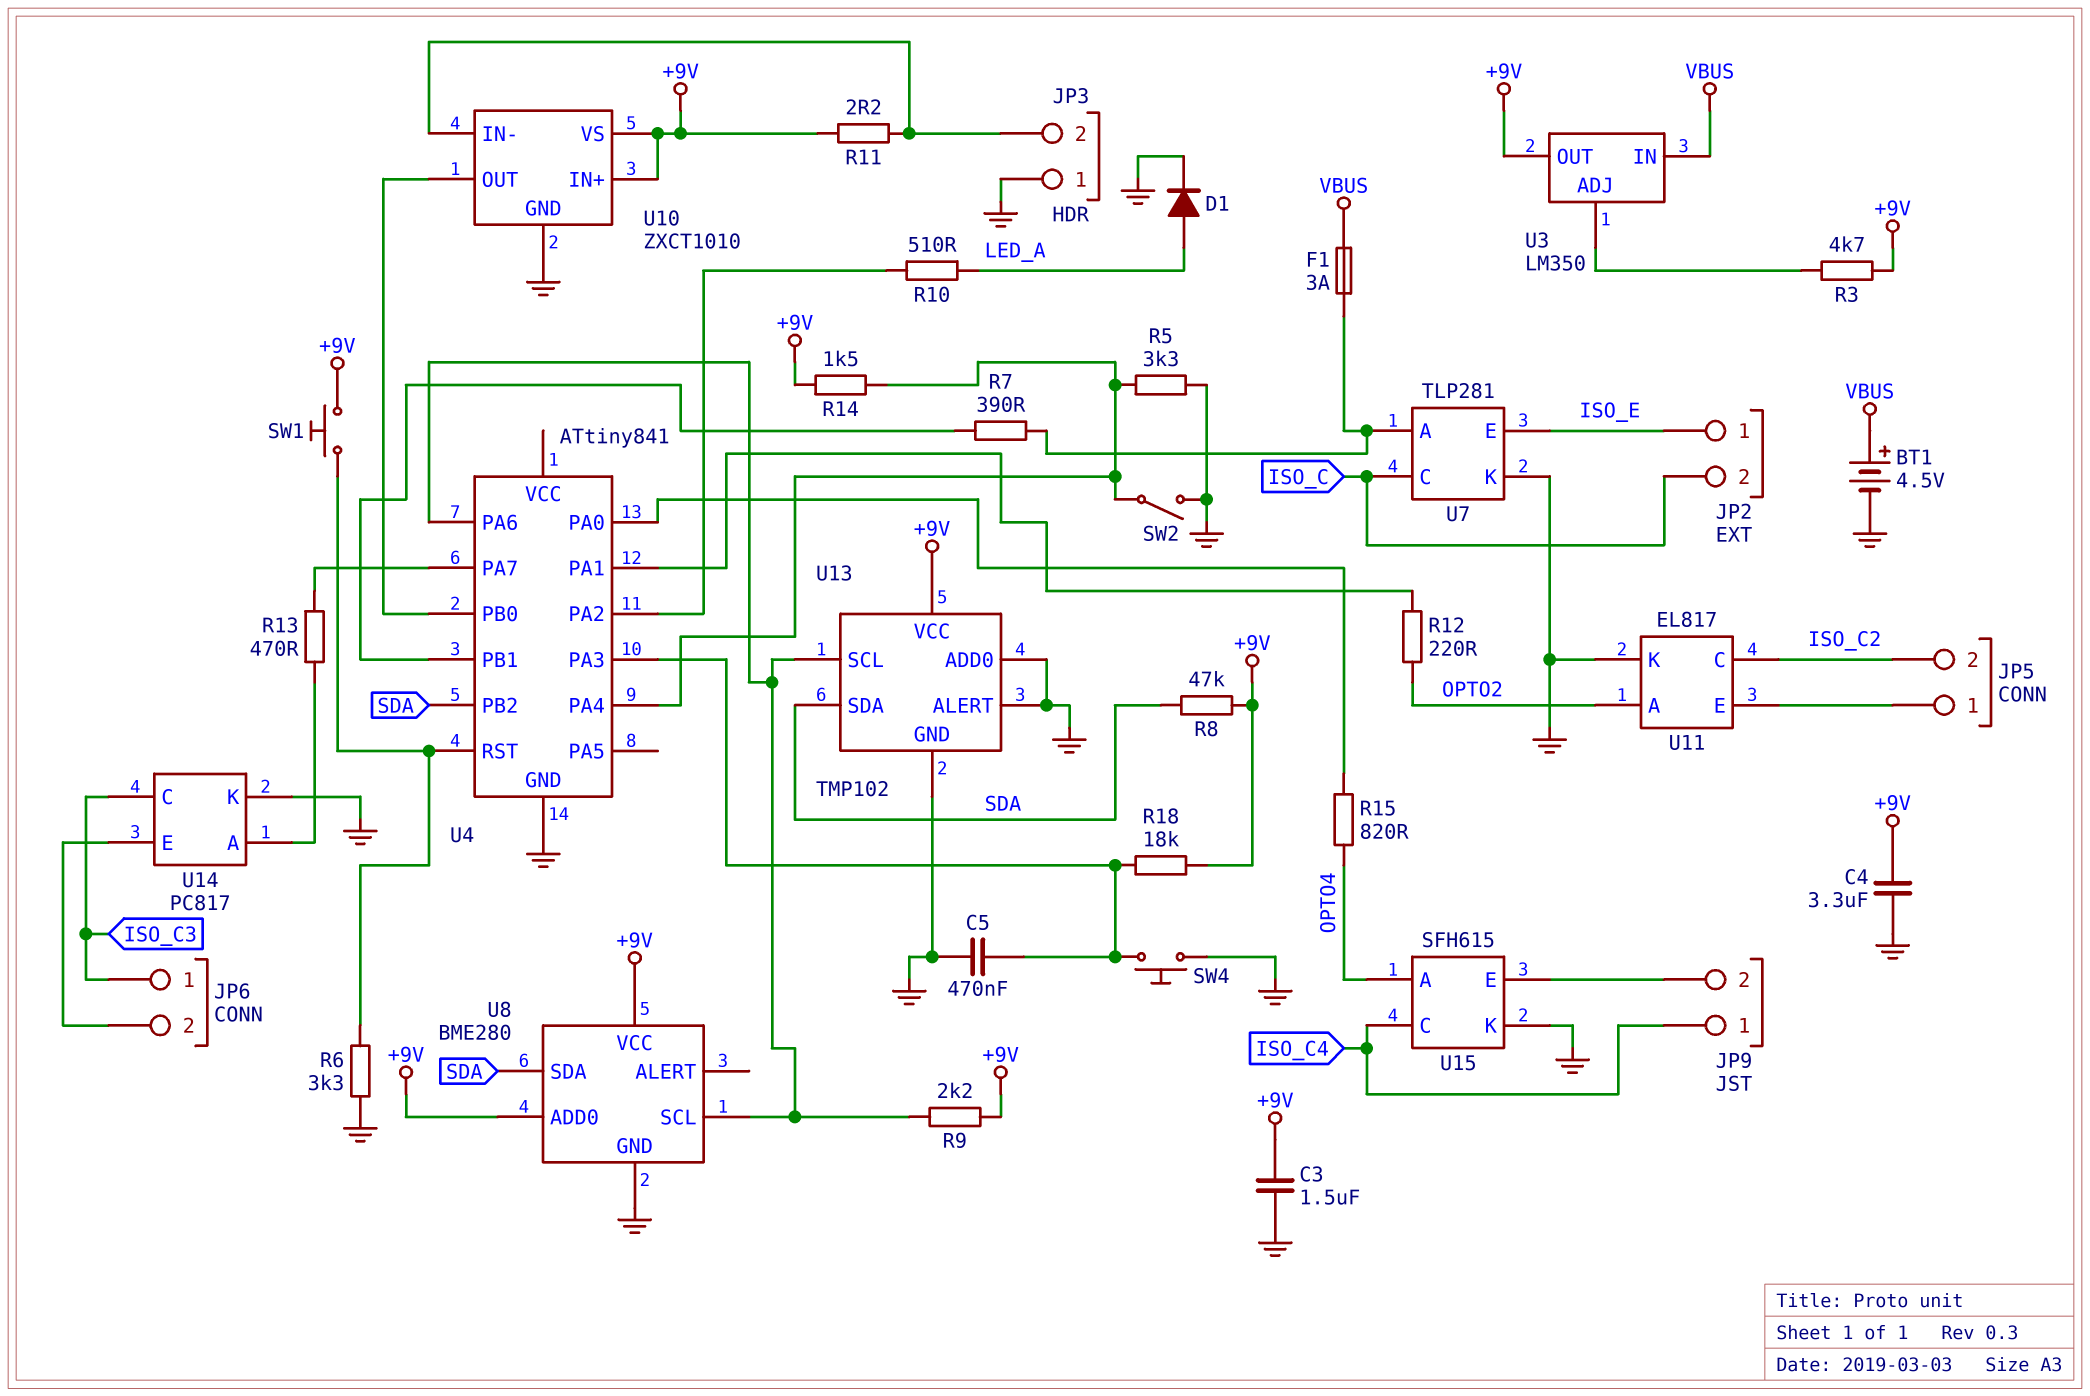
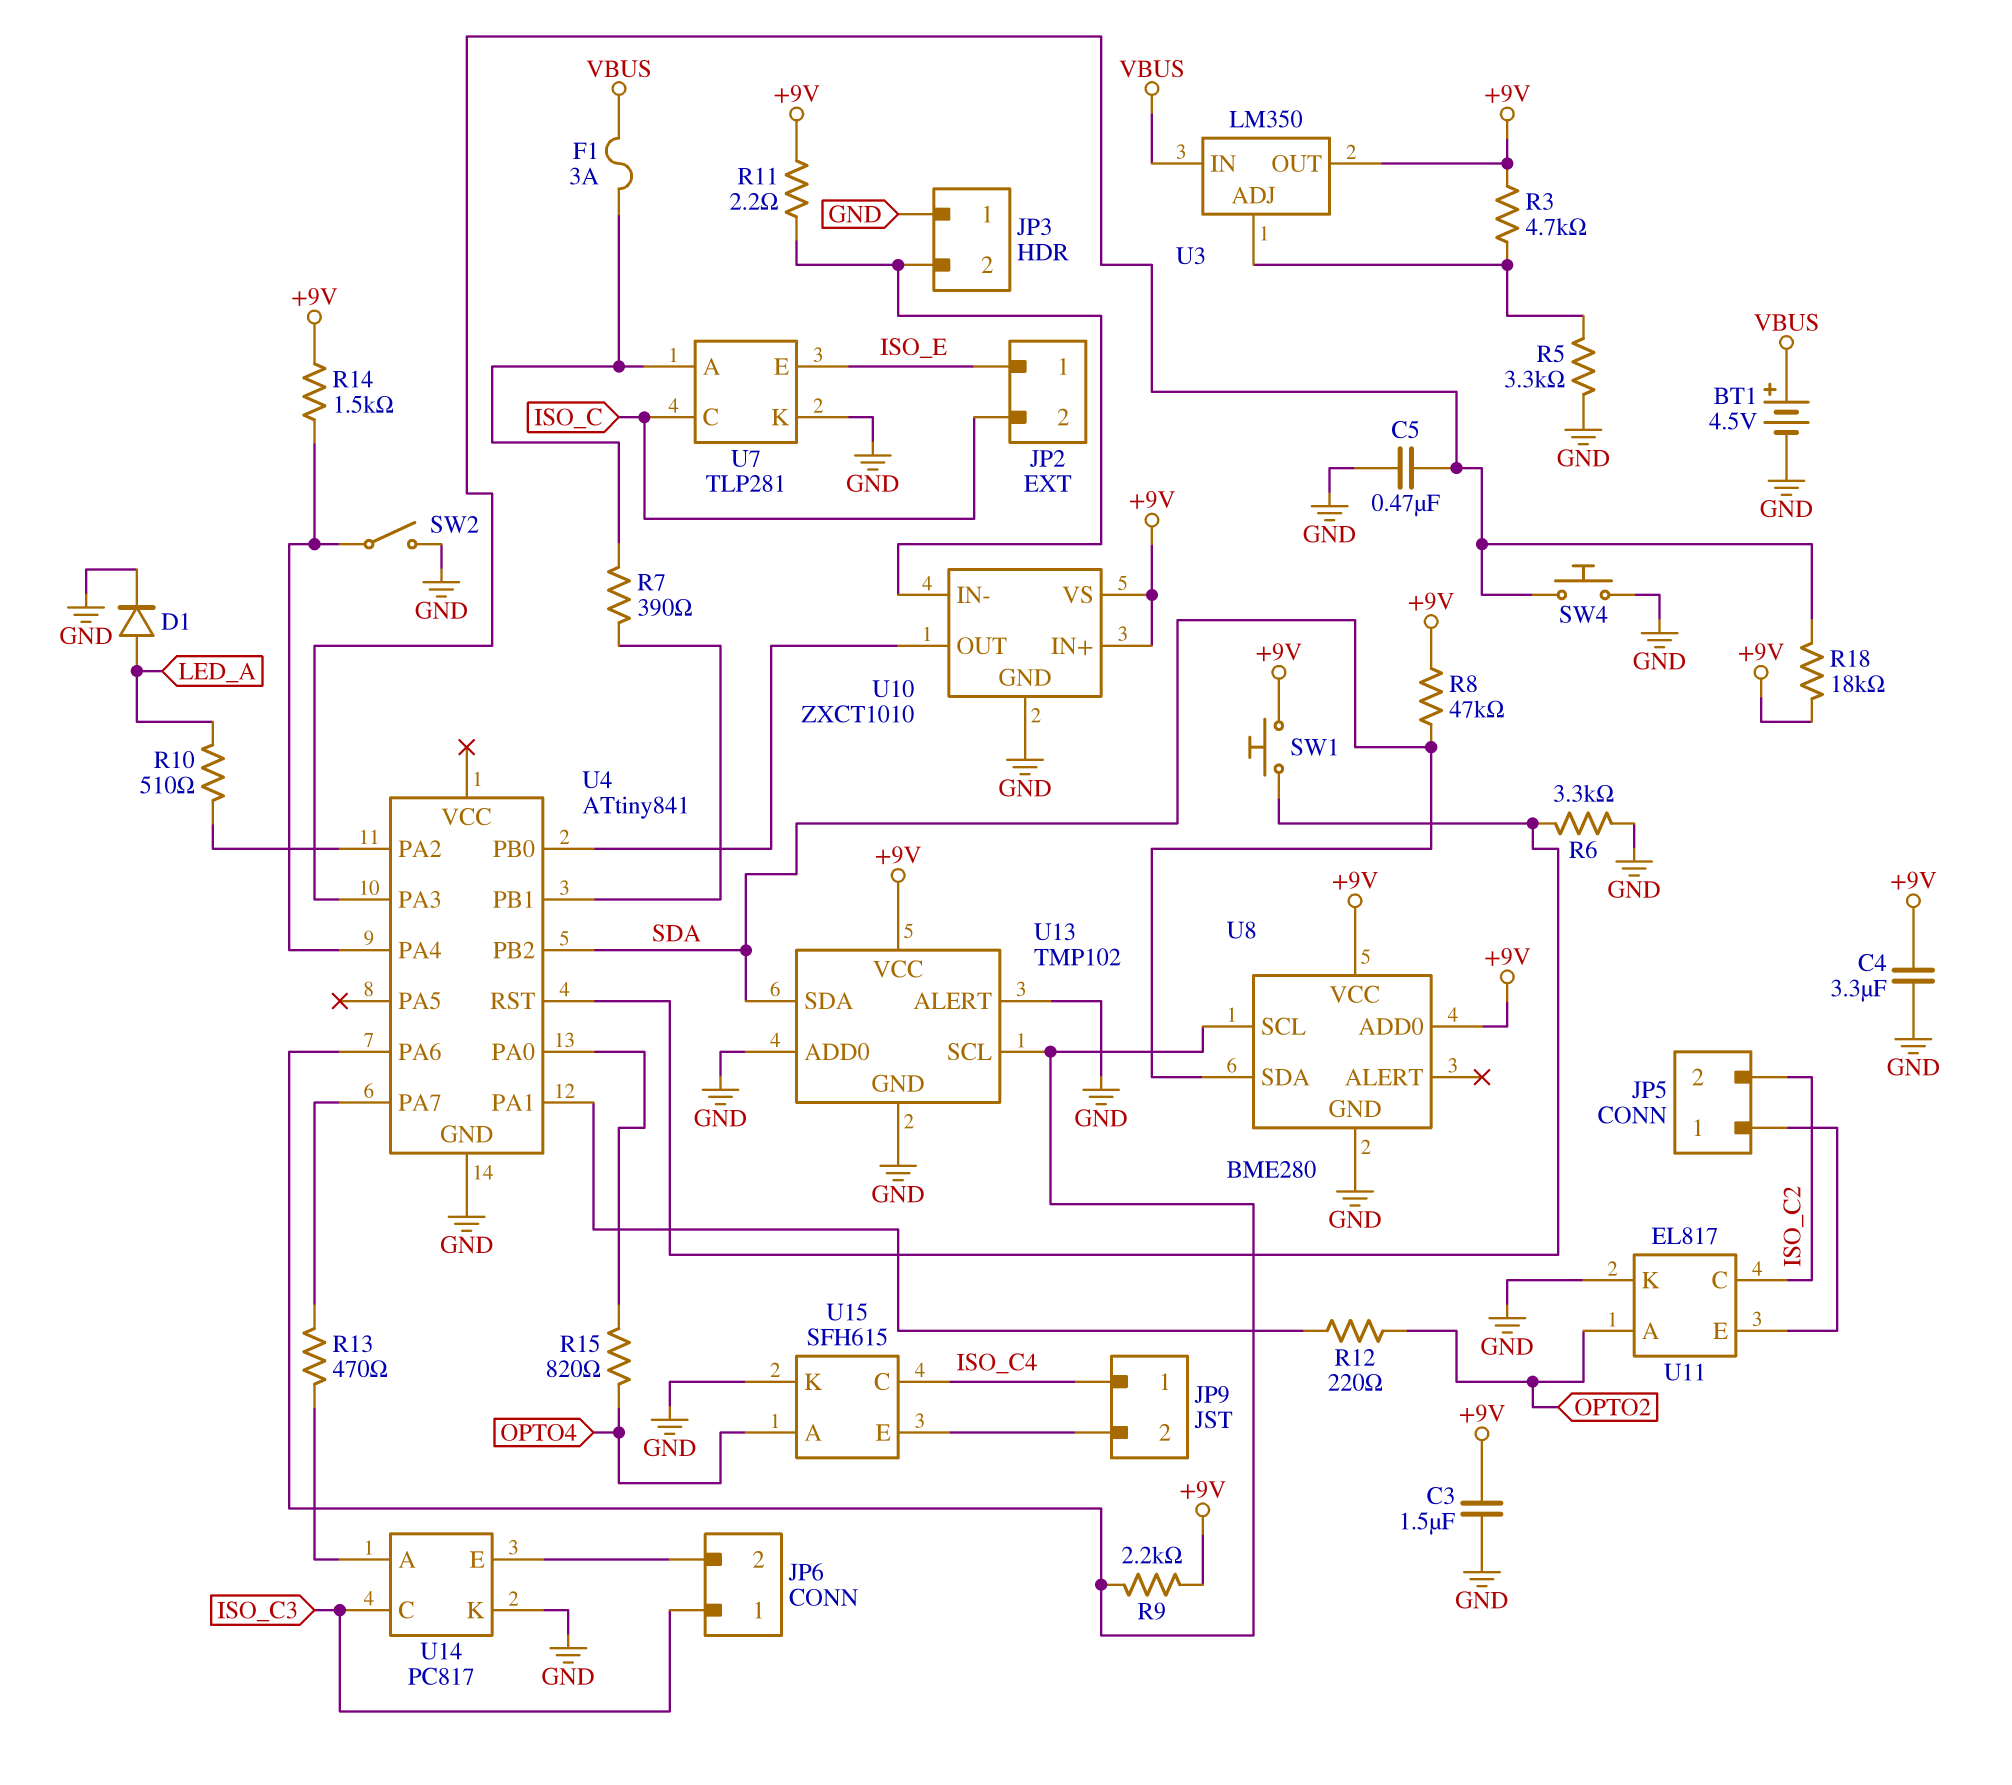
R5: 3.3k (GND, U4/PA4) -> 3.3k (GND, U3/ADJ)

